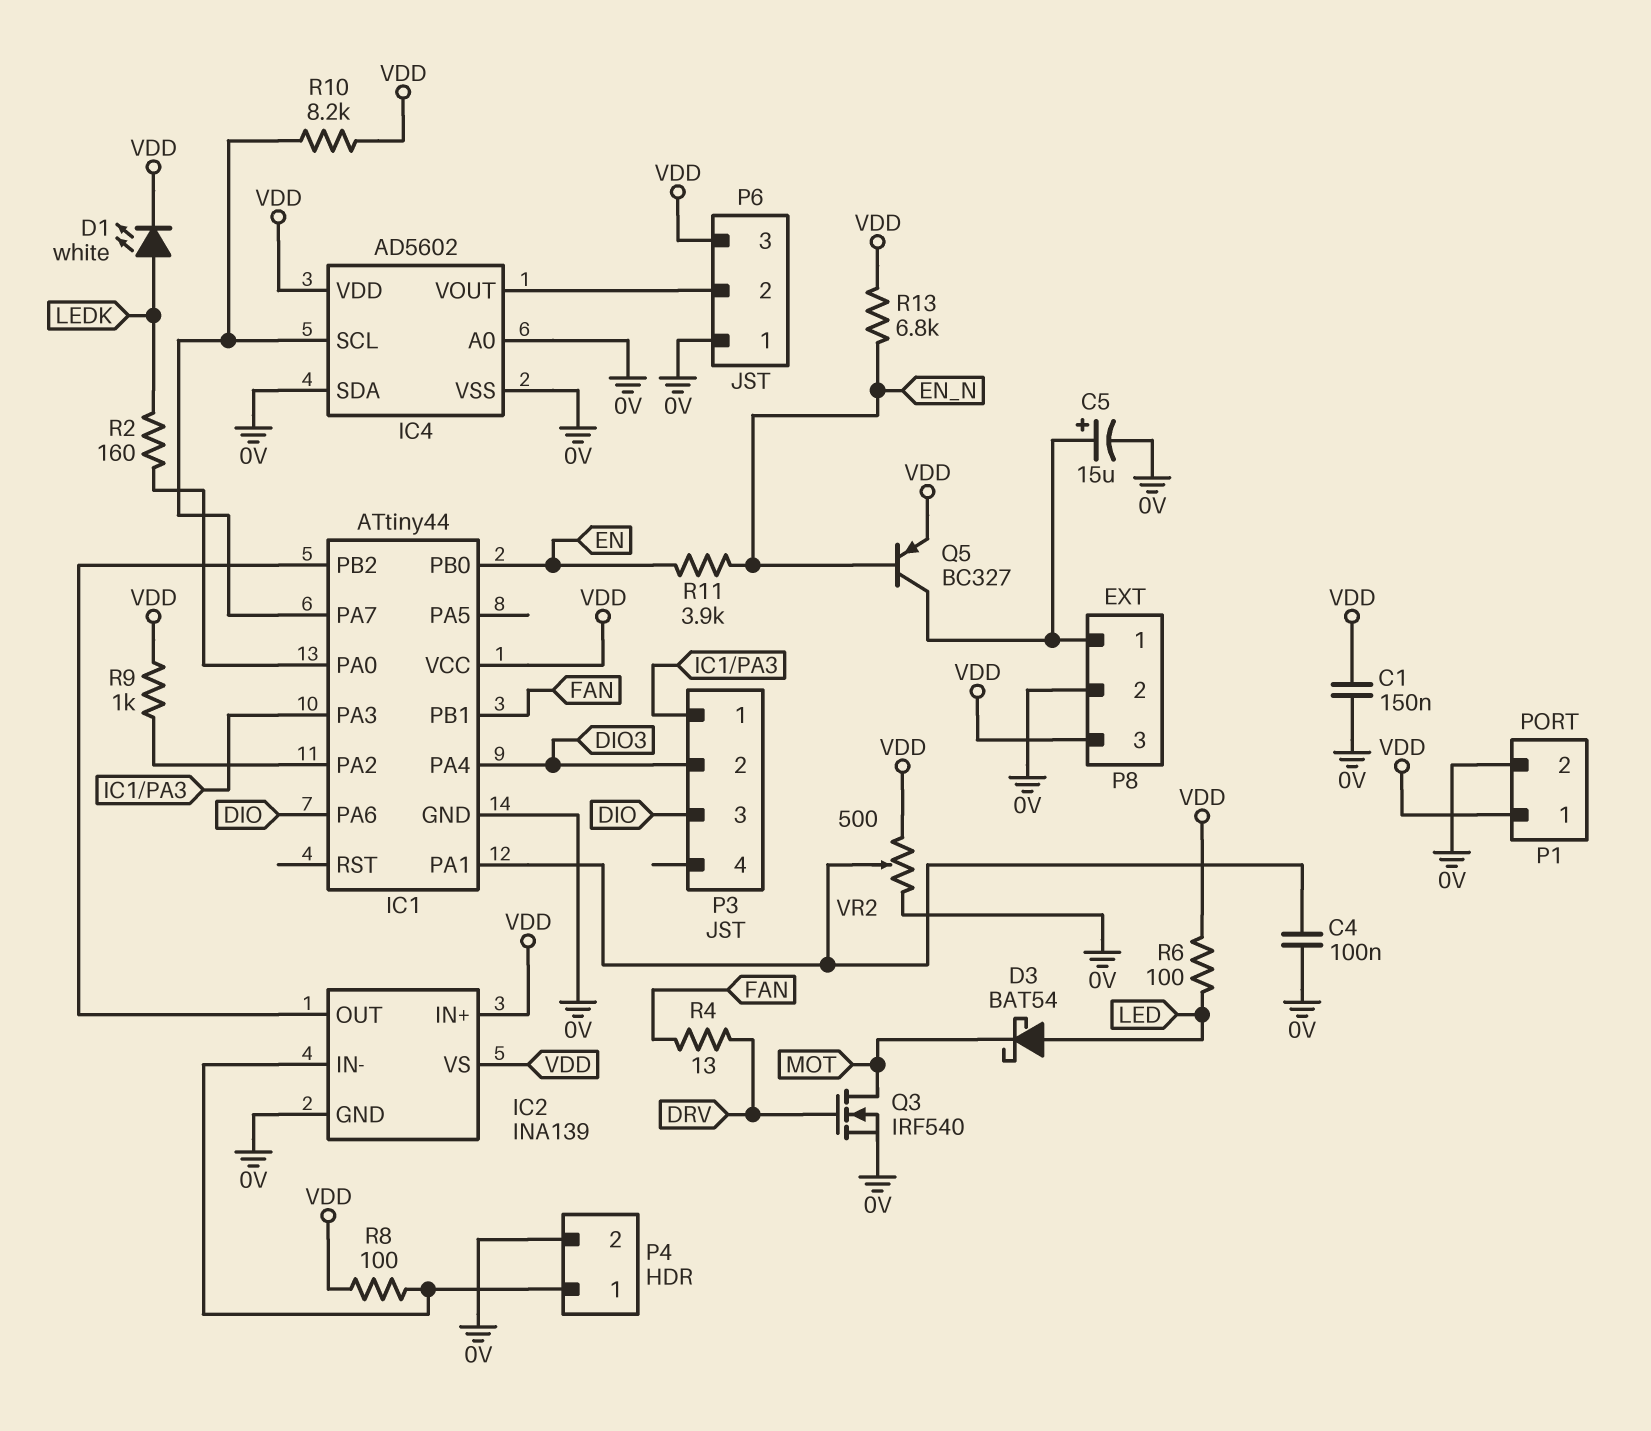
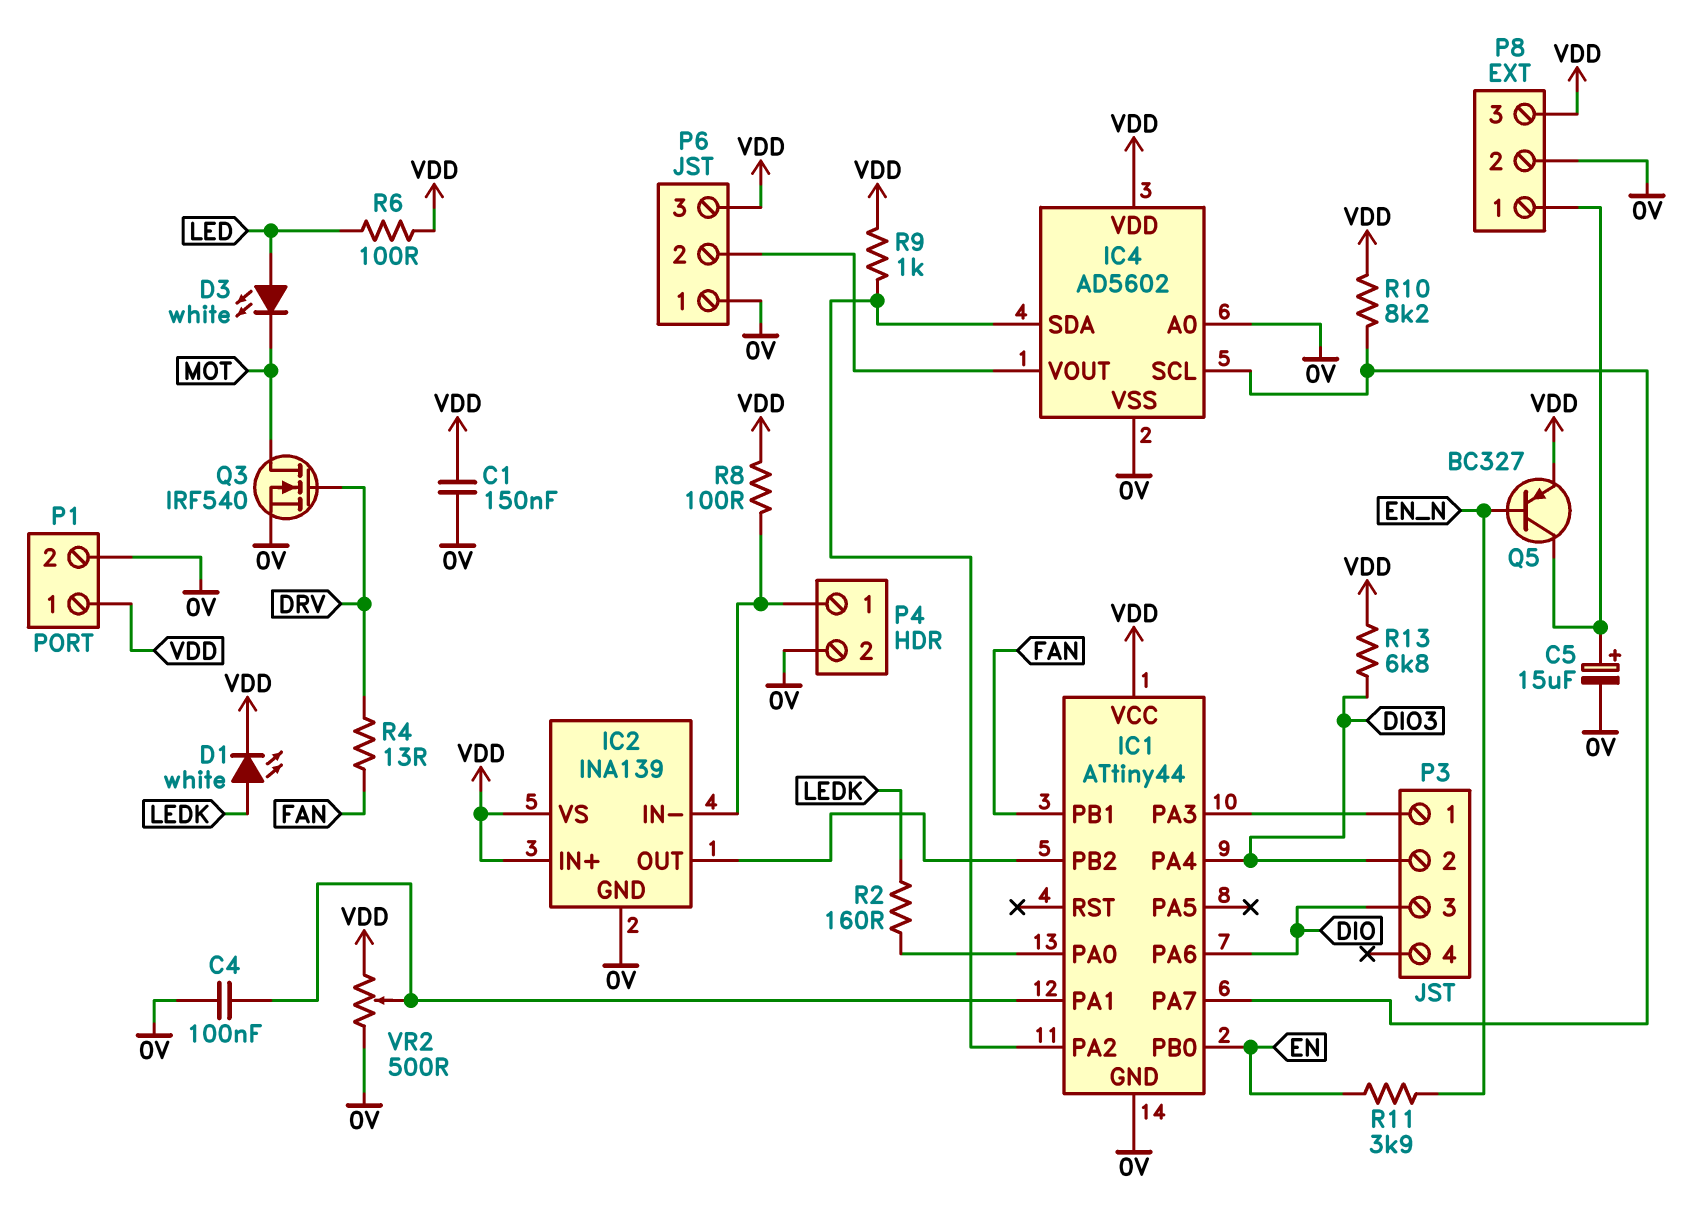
D3: schottky BAT54 (A LED, K MOT) -> LED white (A LED, K MOT)
IC4 pin SDA: 0V -> IC1/PA2
R13: 6.8k (EN_N, VDD) -> 6.8k (DIO3, VDD)

